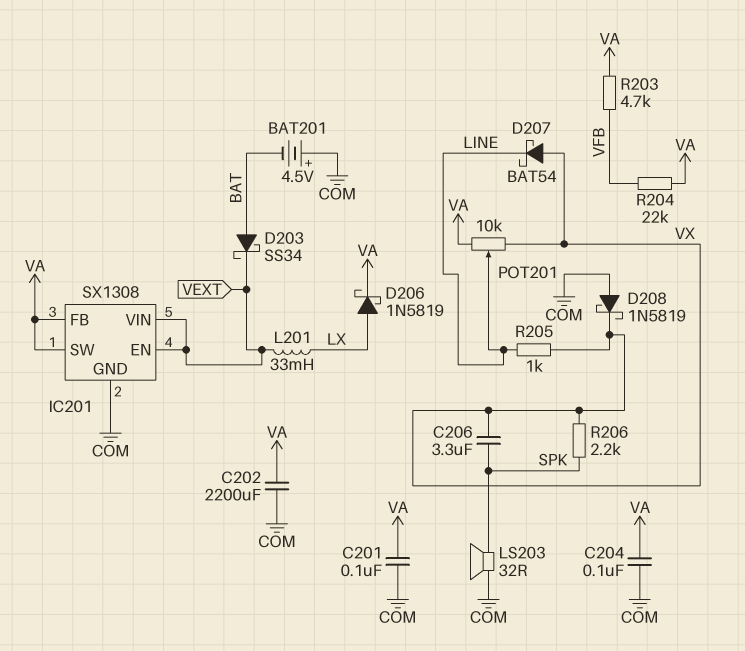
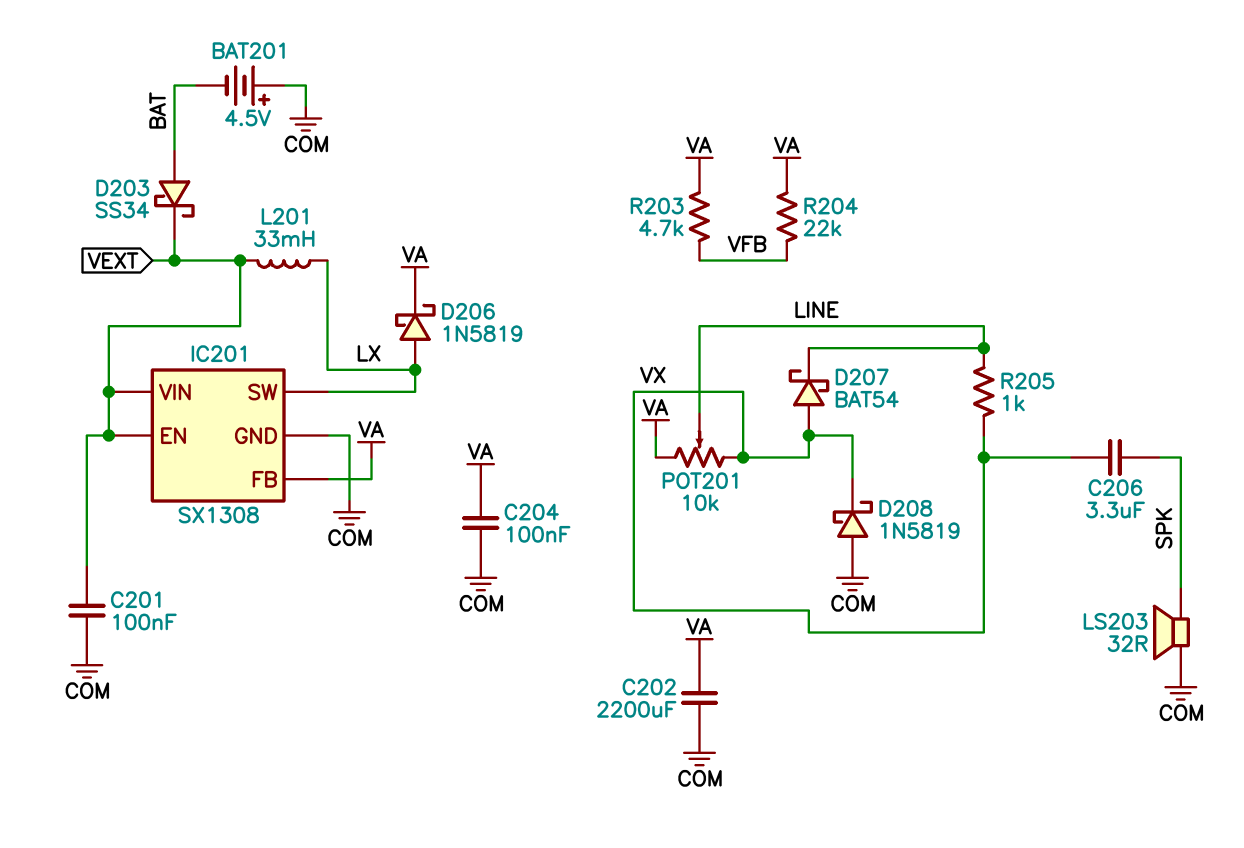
C201: 100nF (COM, VA) -> 100nF (COM, VEXT)
IC201 pin SW: VA -> LX
R206: 2.2k (SPK, VX) -> none

